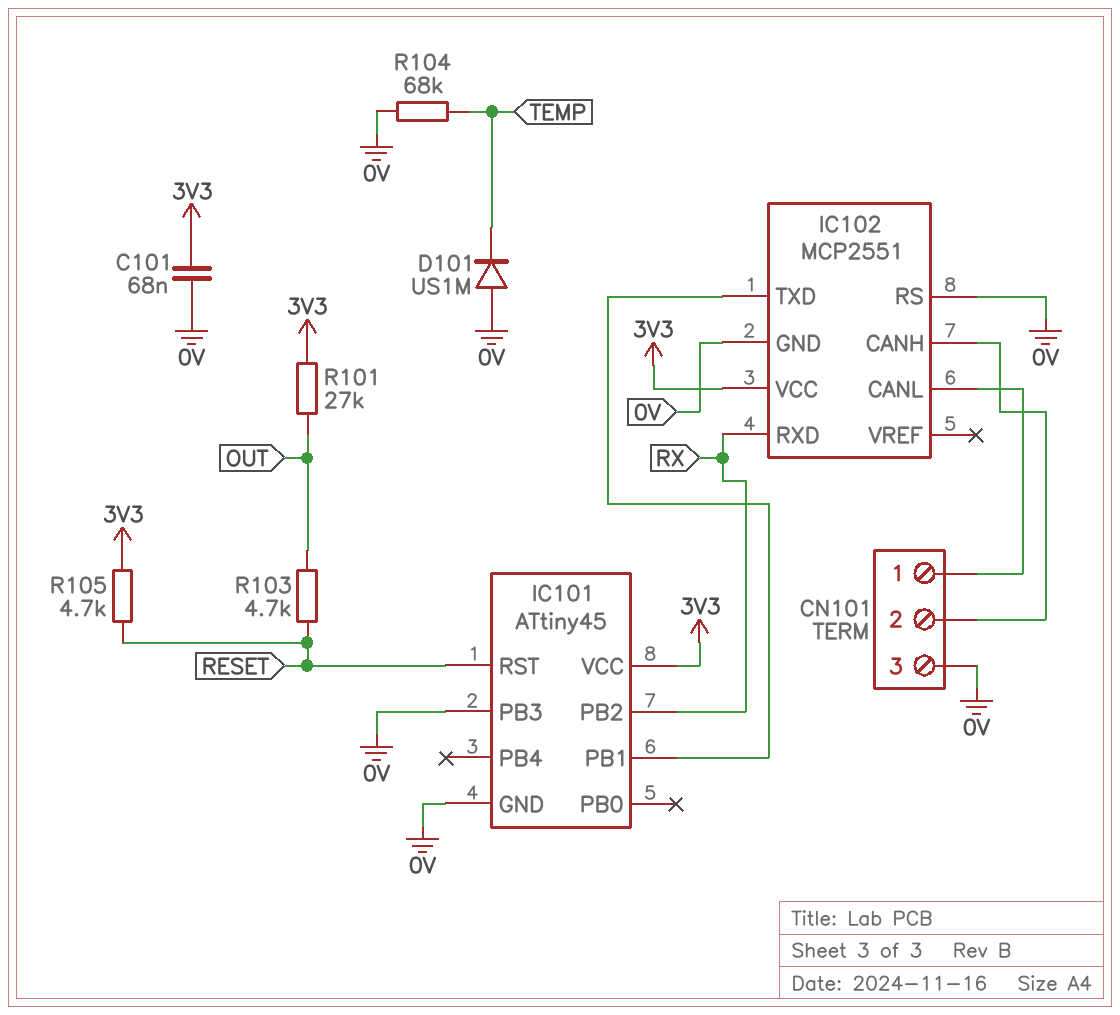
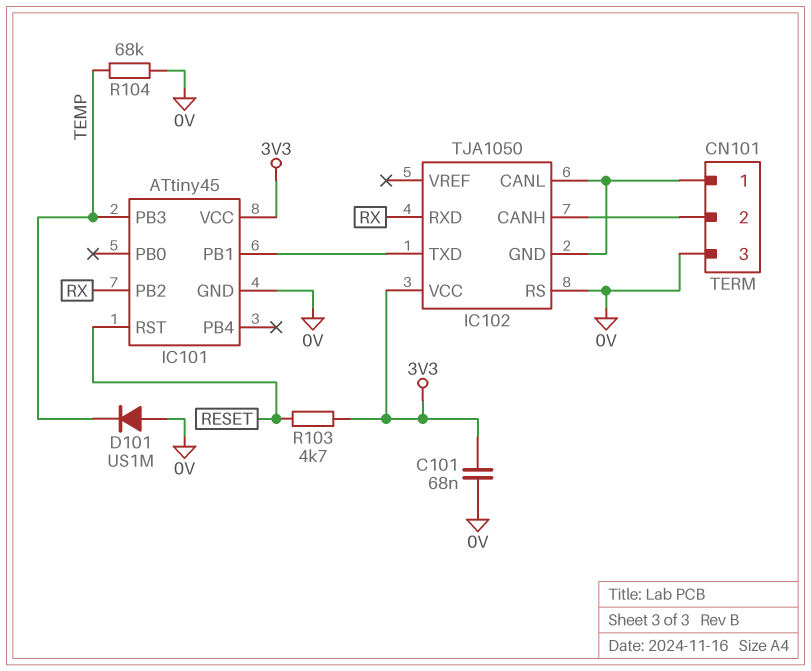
IC101 pin PB3: 0V -> TEMP
IC102: MCP2551 -> TJA1050
IC102 pin GND: 0V -> CN101/1
R101: 27k (3V3, OUT) -> none
R103: 4.7k (OUT, RESET) -> 4.7k (3V3, RESET)
R105: 4.7k (3V3, RESET) -> none

